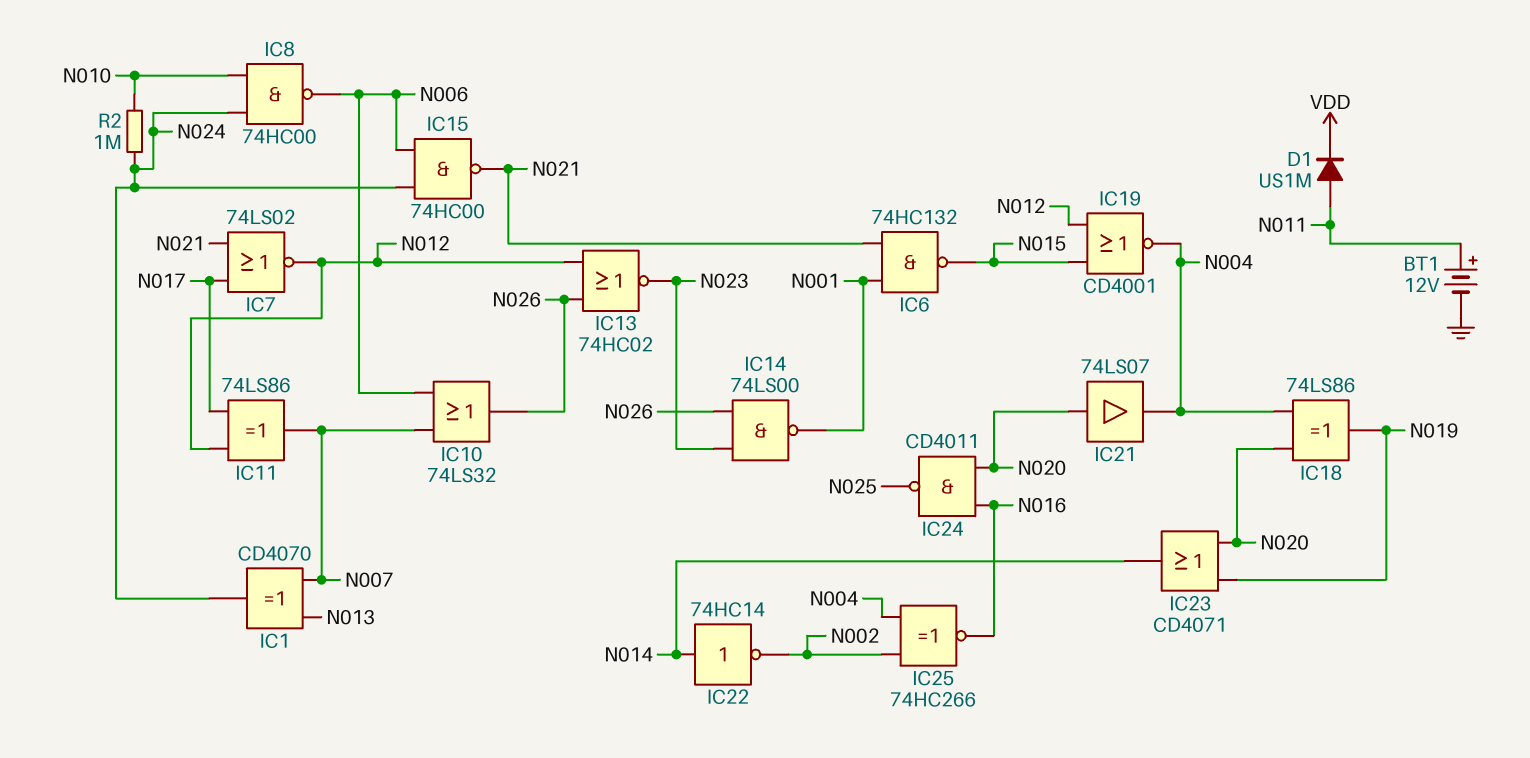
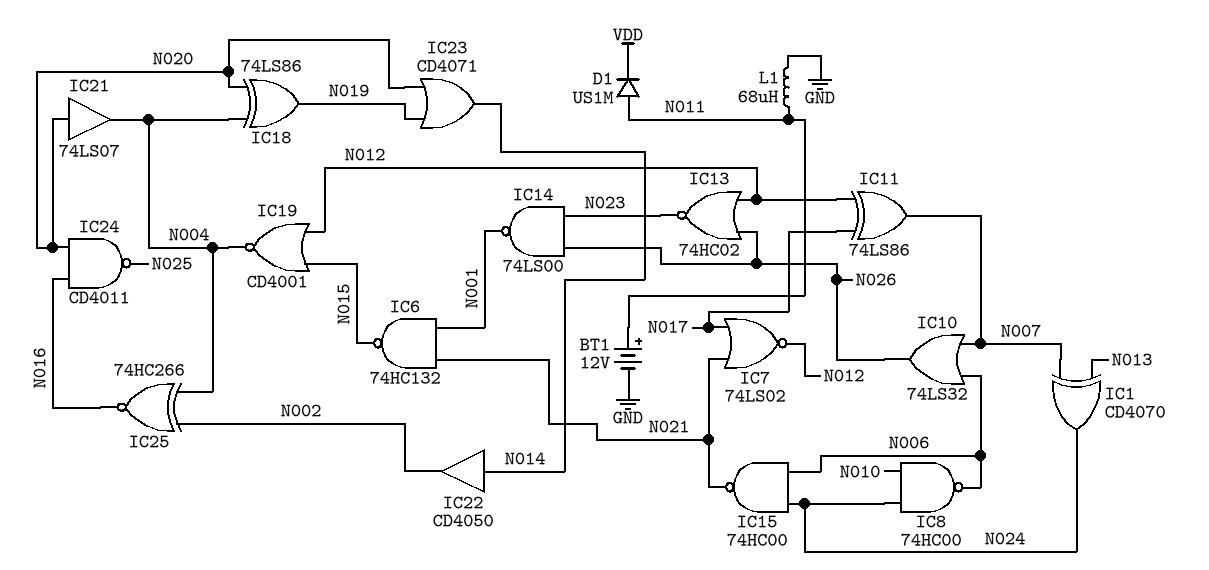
IC22: NOT 74HC14 (in N014, out N002) -> buffer CD4050 (in N014, out N002)
L1: none -> 68uH (GND, N011)
R2: 1M (N010, N024) -> none

